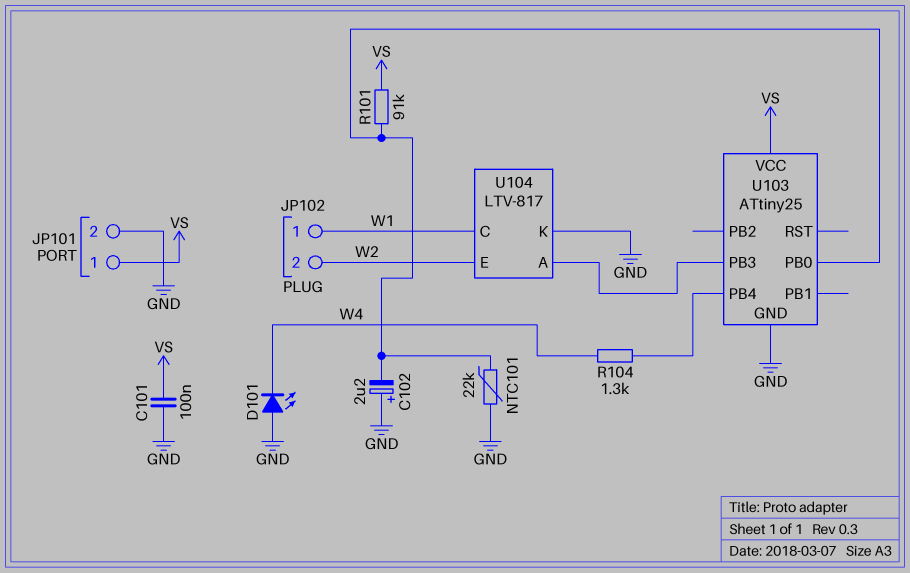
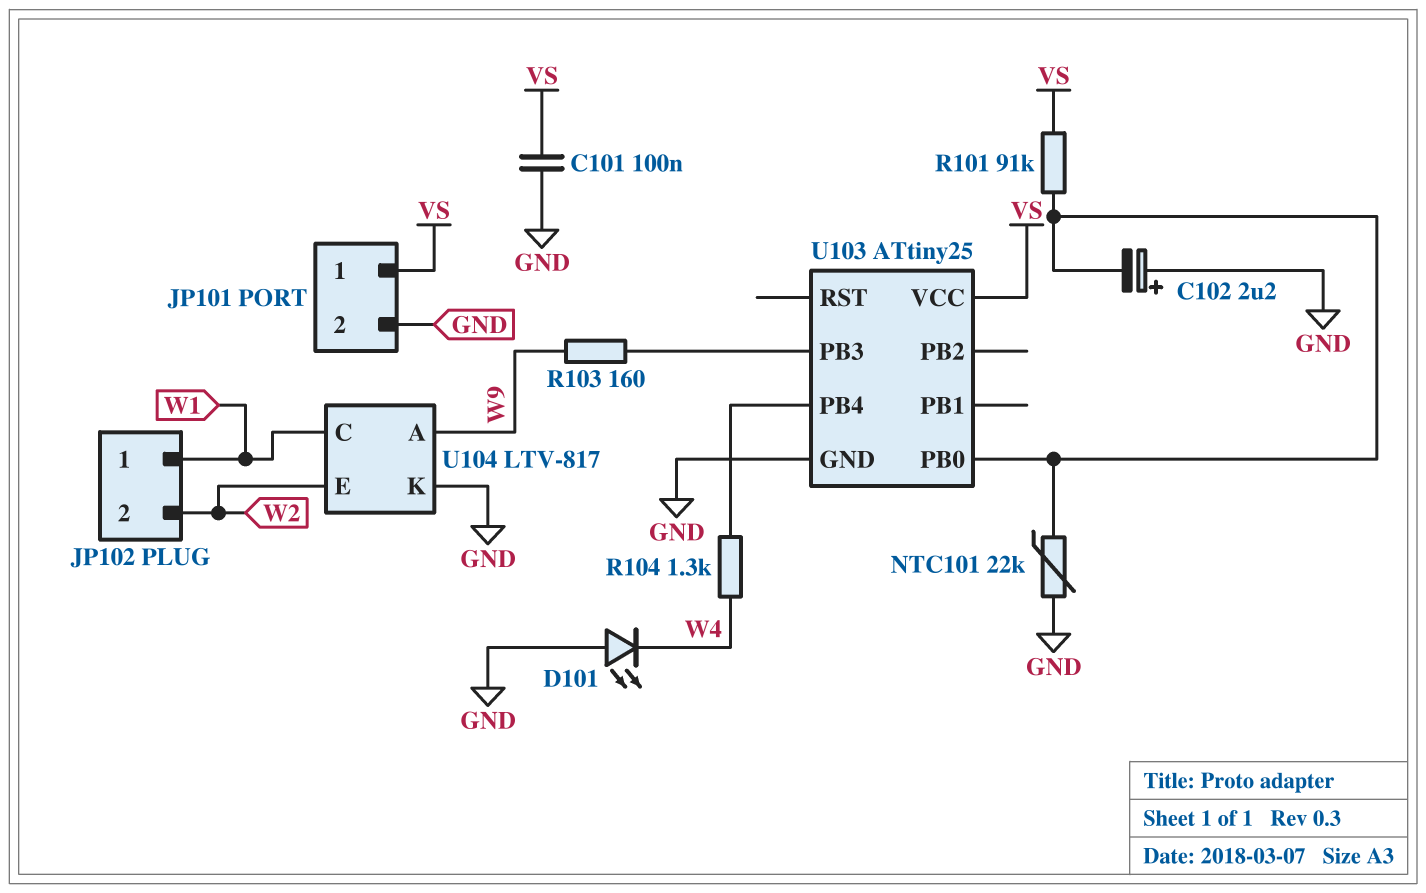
R103: none -> 160 (U103/PB3, W9)
U104 pin A: U103/PB3 -> W9

